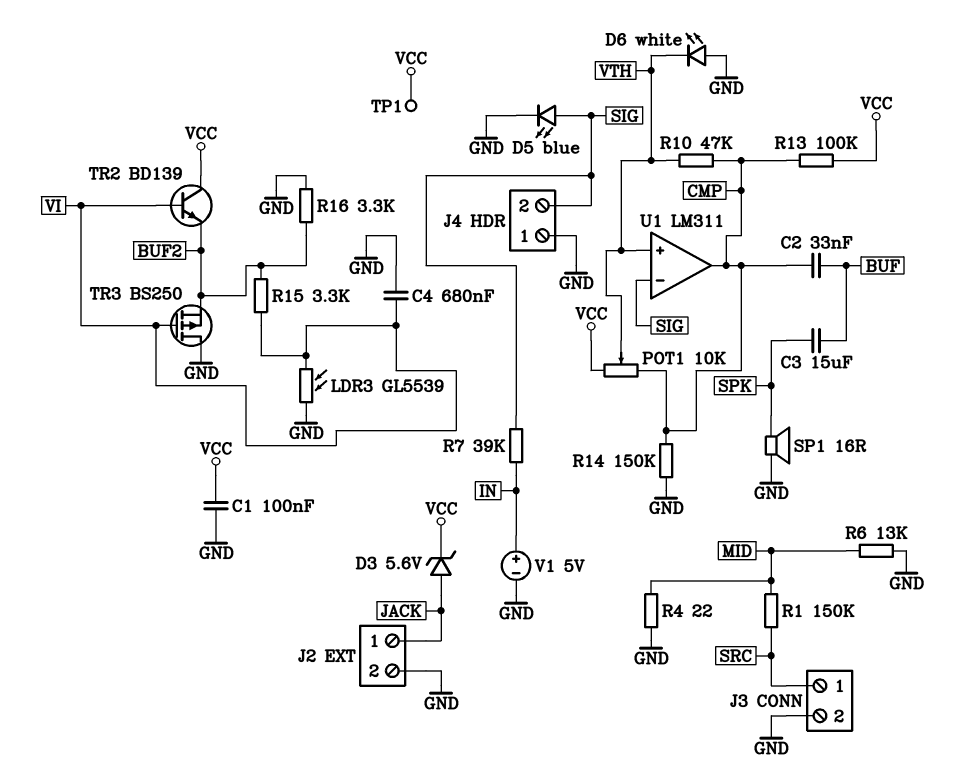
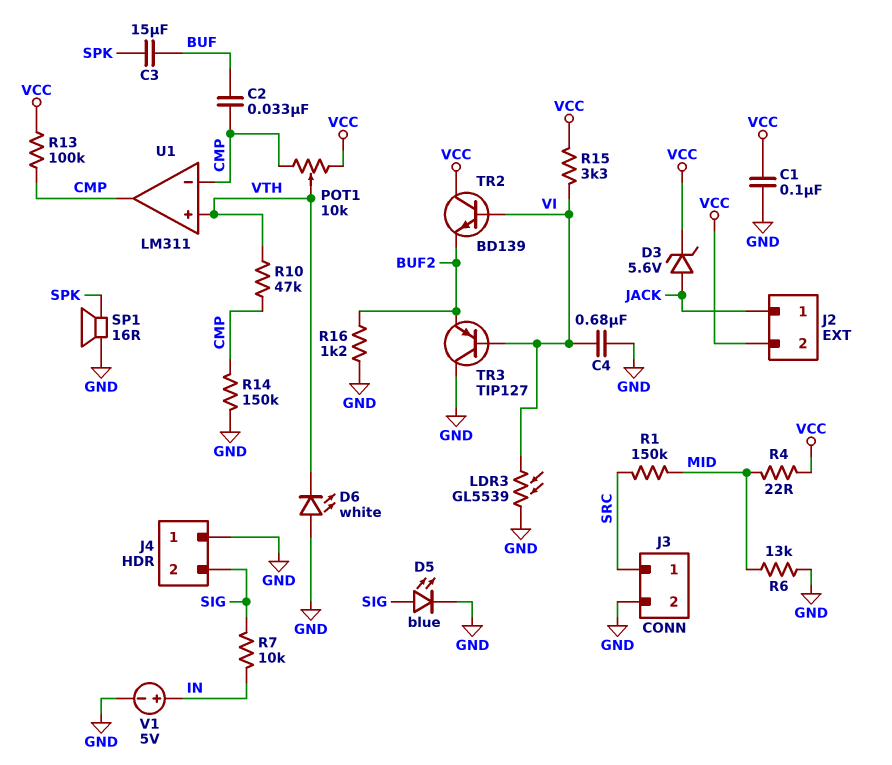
J2 pin 2: GND -> VCC
R4: 22 (GND, MID) -> 22 (MID, VCC)
R7: 39k (IN, SIG) -> 10k (IN, SIG)
R15: 3.3k (BUF2, VI) -> 3.3k (VCC, VI)
R16: 3.3k (BUF2, GND) -> 1.2k (BUF2, GND)
TP1: test point (VCC) -> none
TR3: PMOS BS250 (G VI, D GND, S BUF2) -> PNP TIP127 (B VI, C GND, E BUF2)
U1 pin in-: SIG -> CMP

